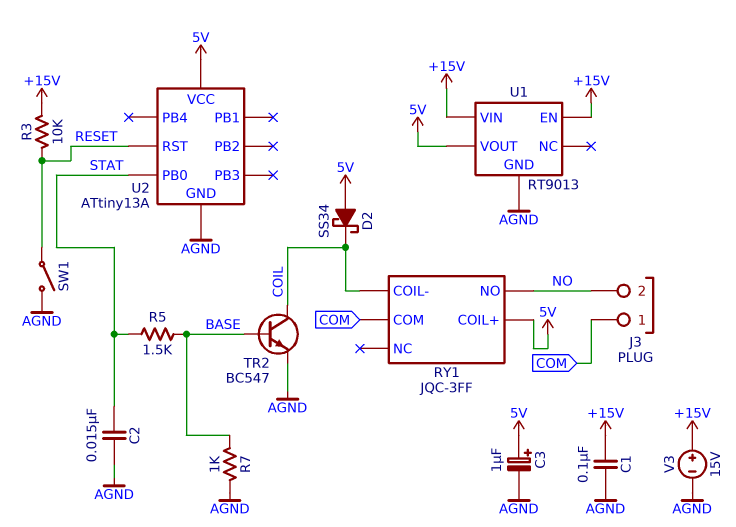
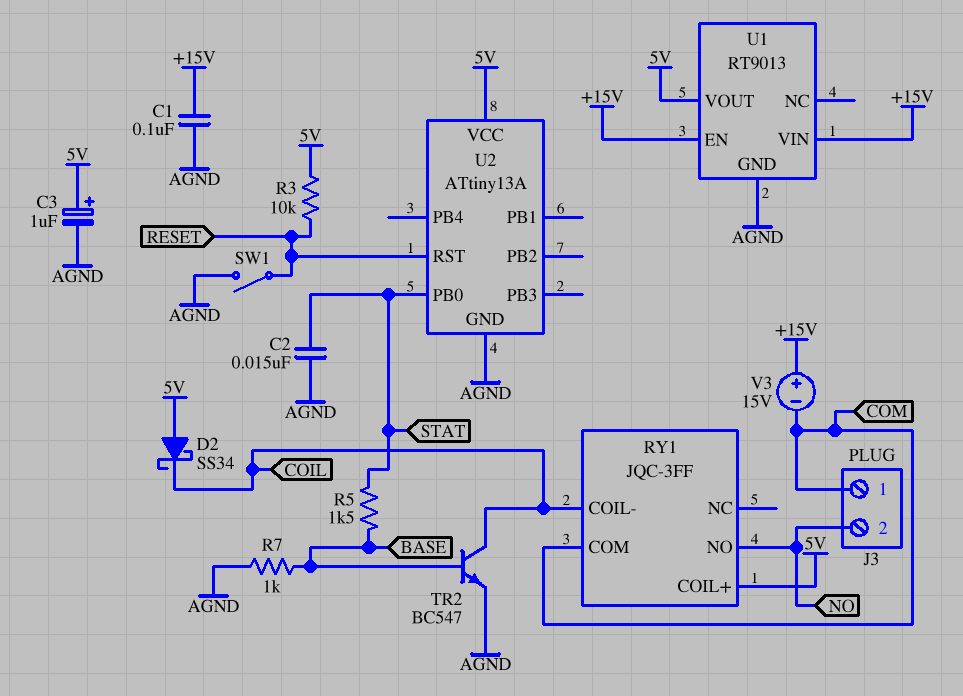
R3: 10k (+15V, RESET) -> 10k (5V, RESET)
V3: 15V (plus +15V, minus AGND) -> 15V (plus +15V, minus COM)

